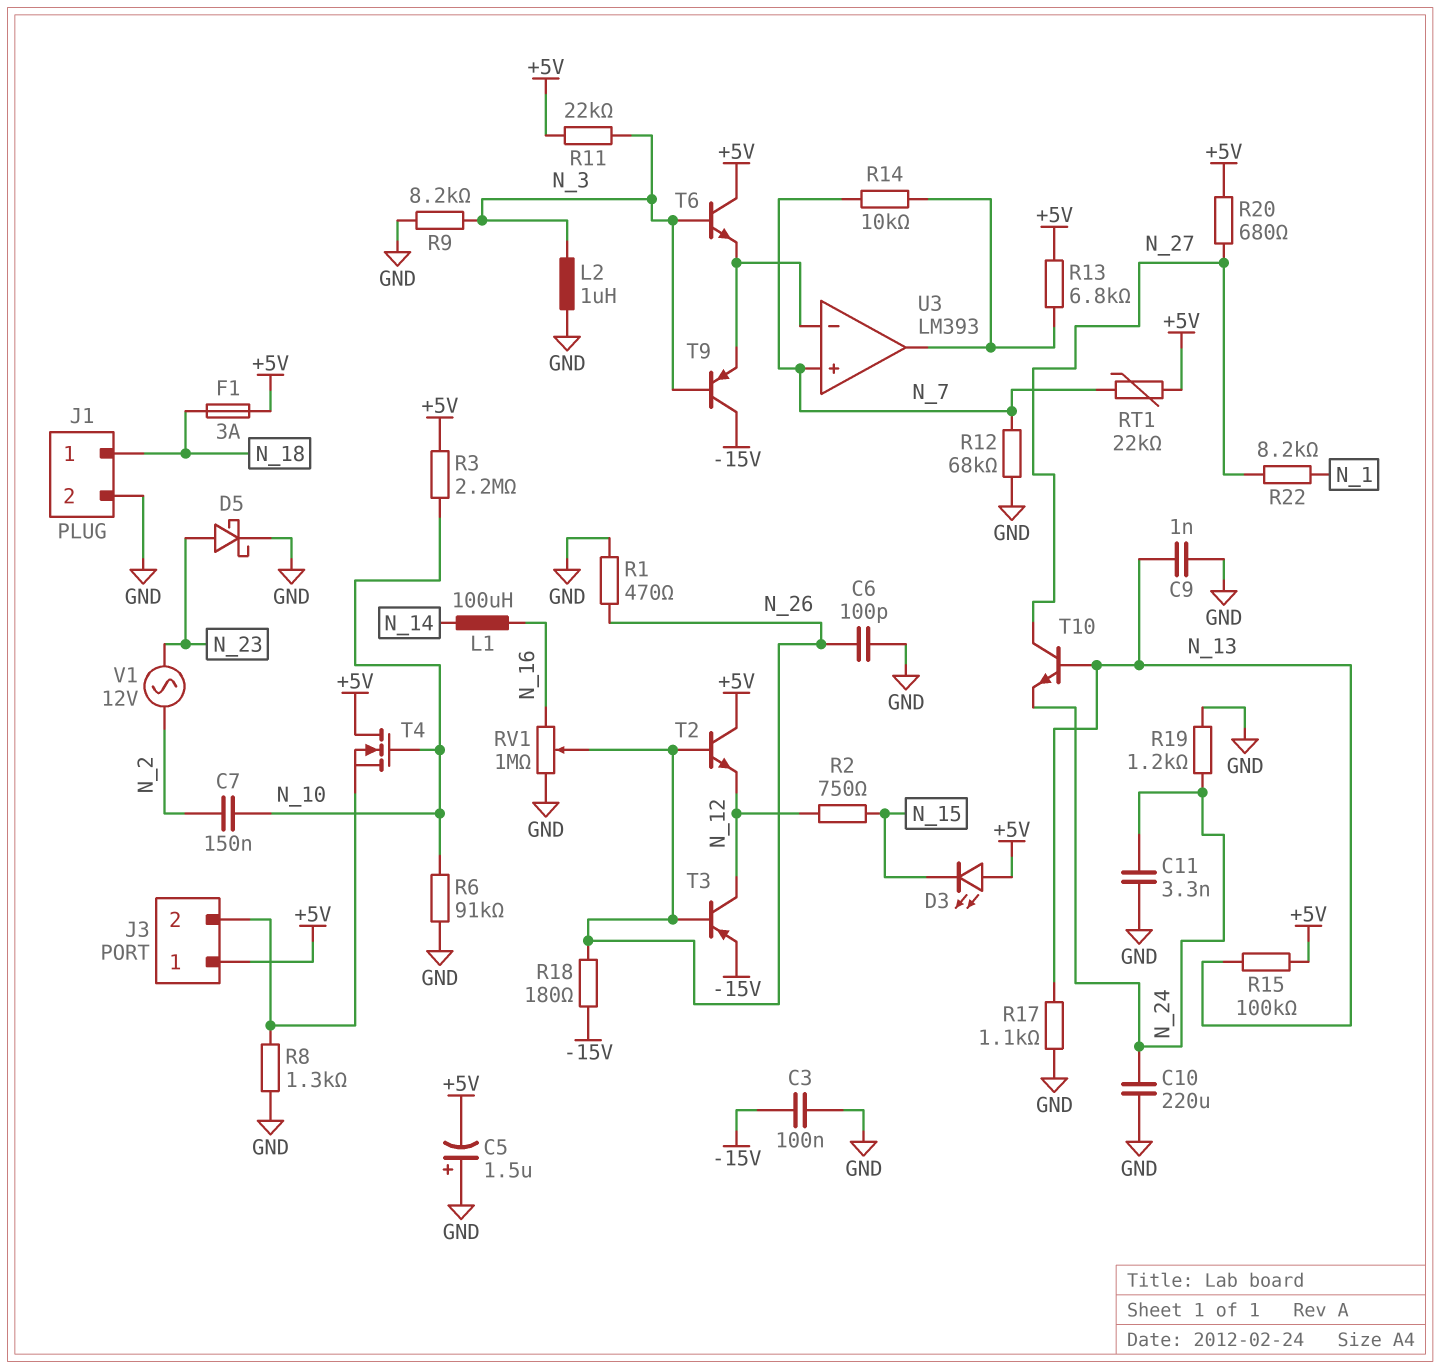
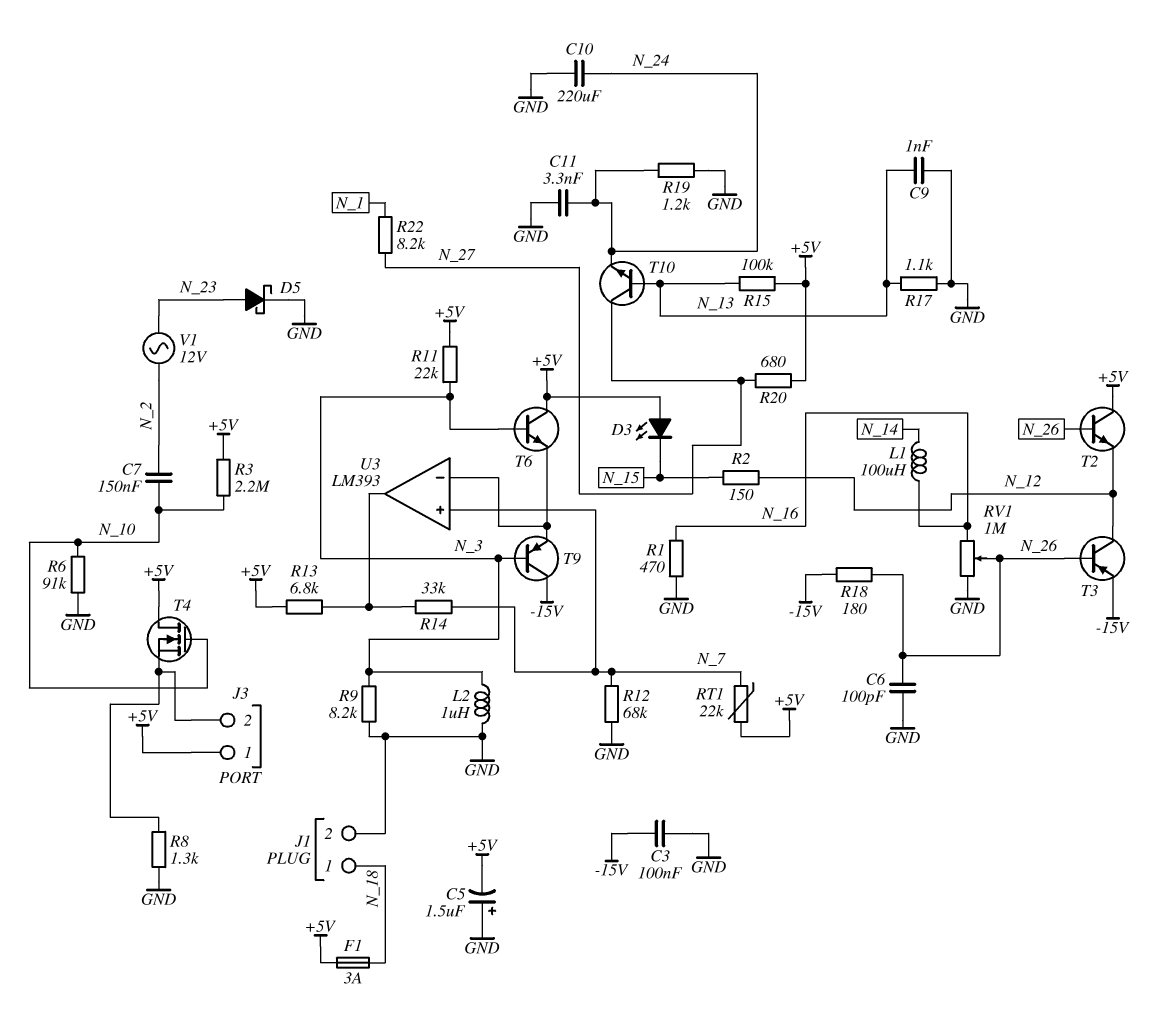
R1: 470 (GND, N_26) -> 470 (GND, N_16)
R2: 750 (N_12, N_15) -> 150 (N_12, N_15)
R14: 10k (N_7, U3/out) -> 33k (N_7, U3/out)

